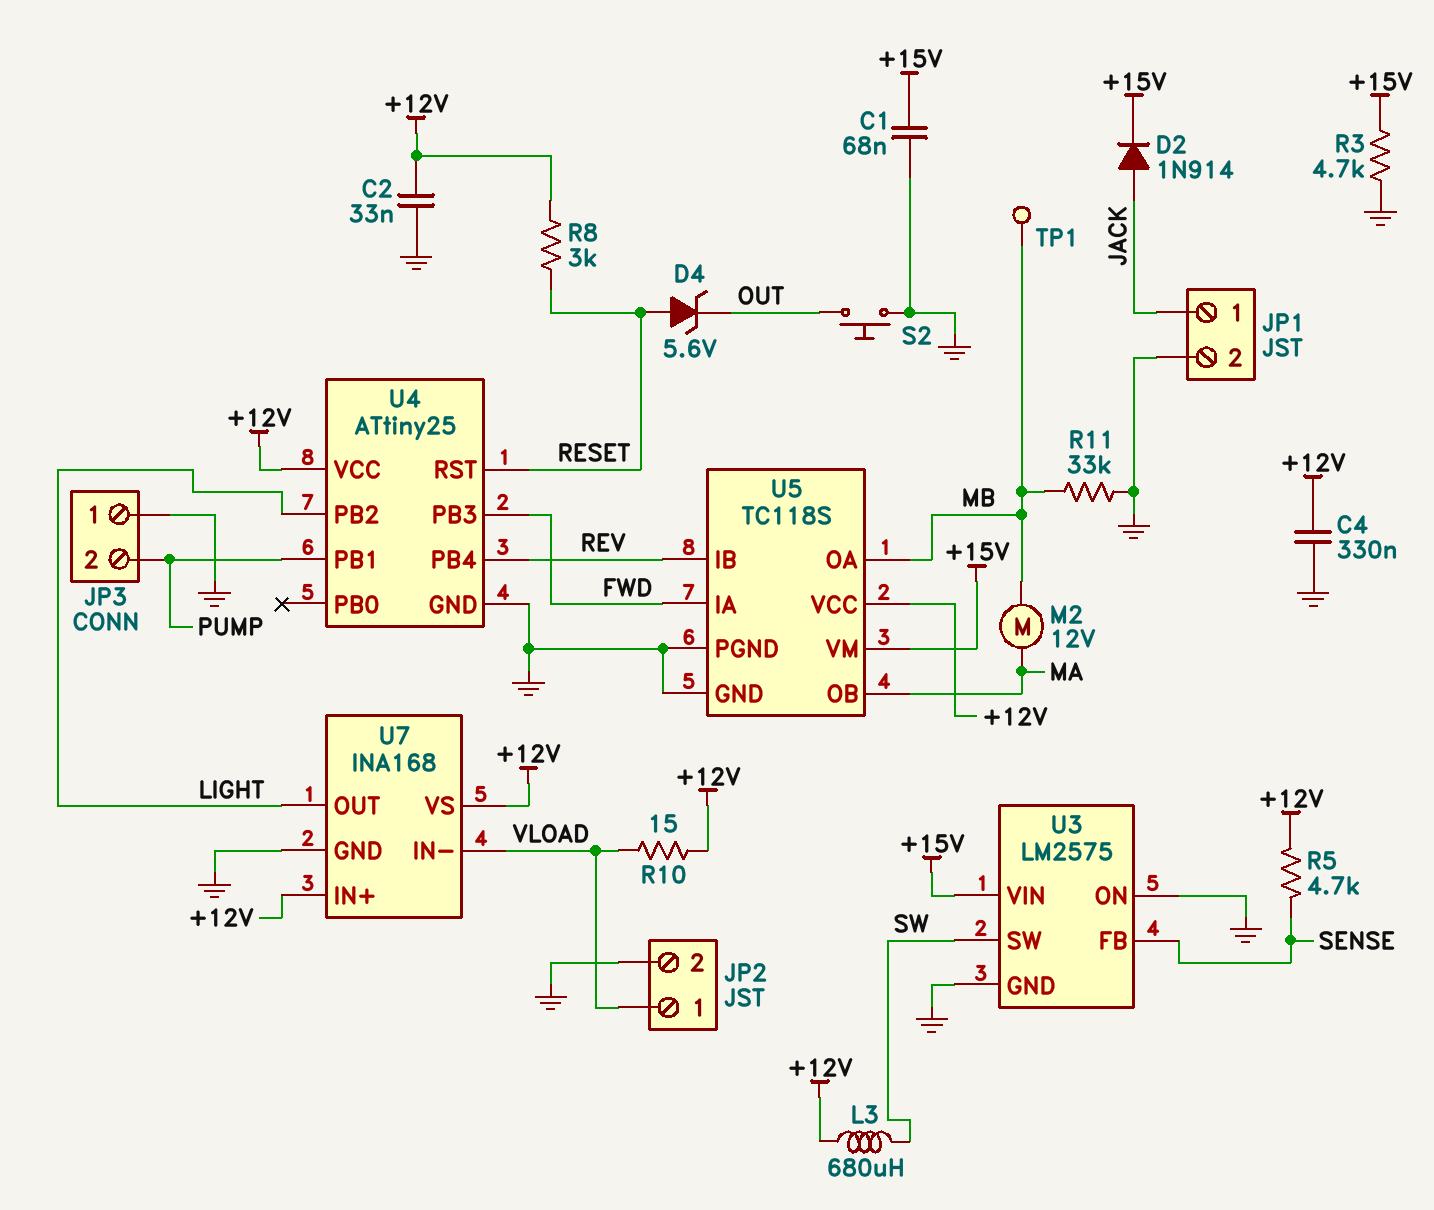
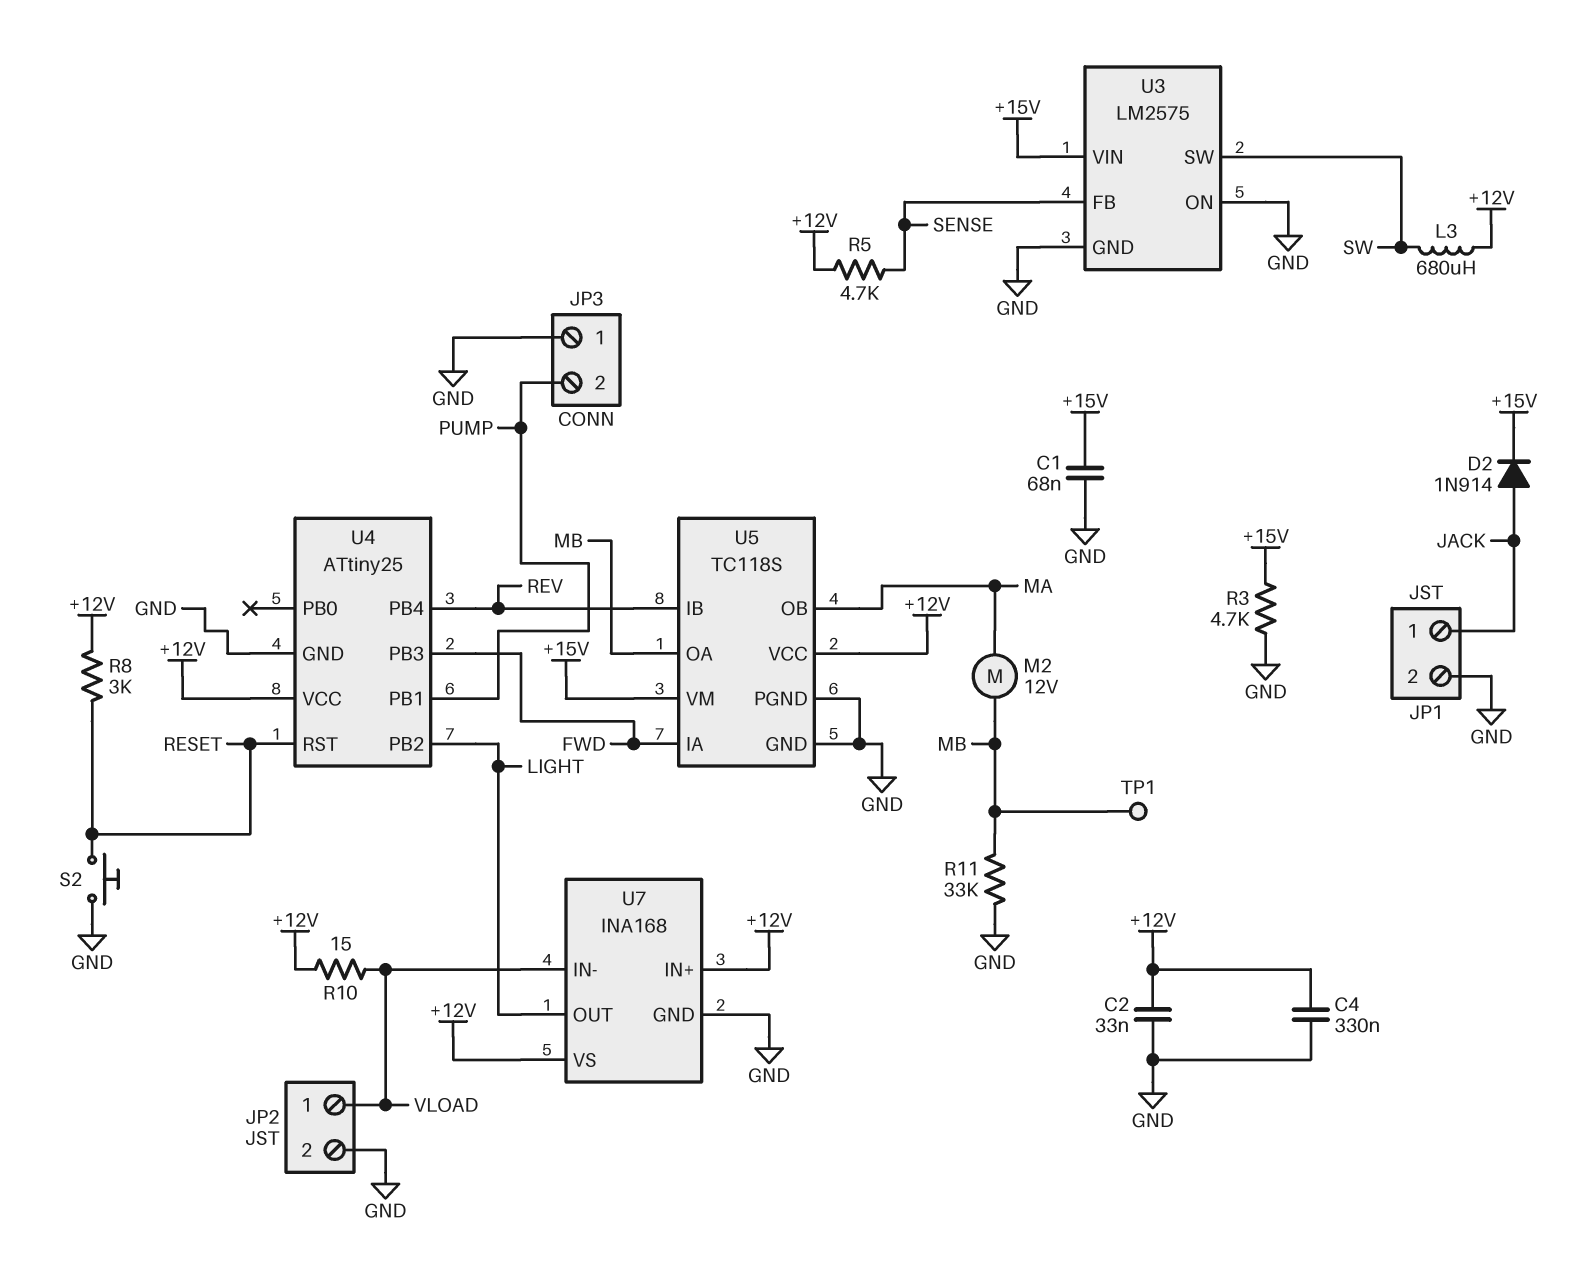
D4: zener 5.6V (A RESET, K OUT) -> none
S2: button (GND, OUT) -> button (GND, RESET)

